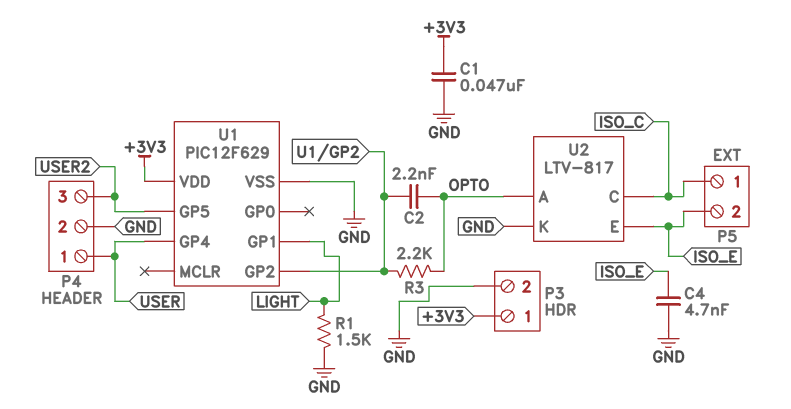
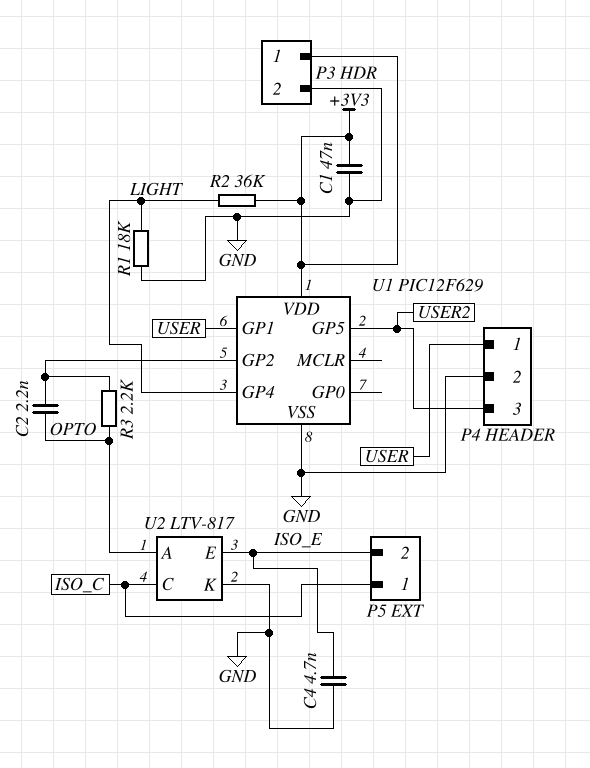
R1: 1.5k (GND, LIGHT) -> 18k (GND, LIGHT)
R2: none -> 36k (+3V3, LIGHT)
U1 pin GP1: LIGHT -> USER
U1 pin GP4: USER -> LIGHT

